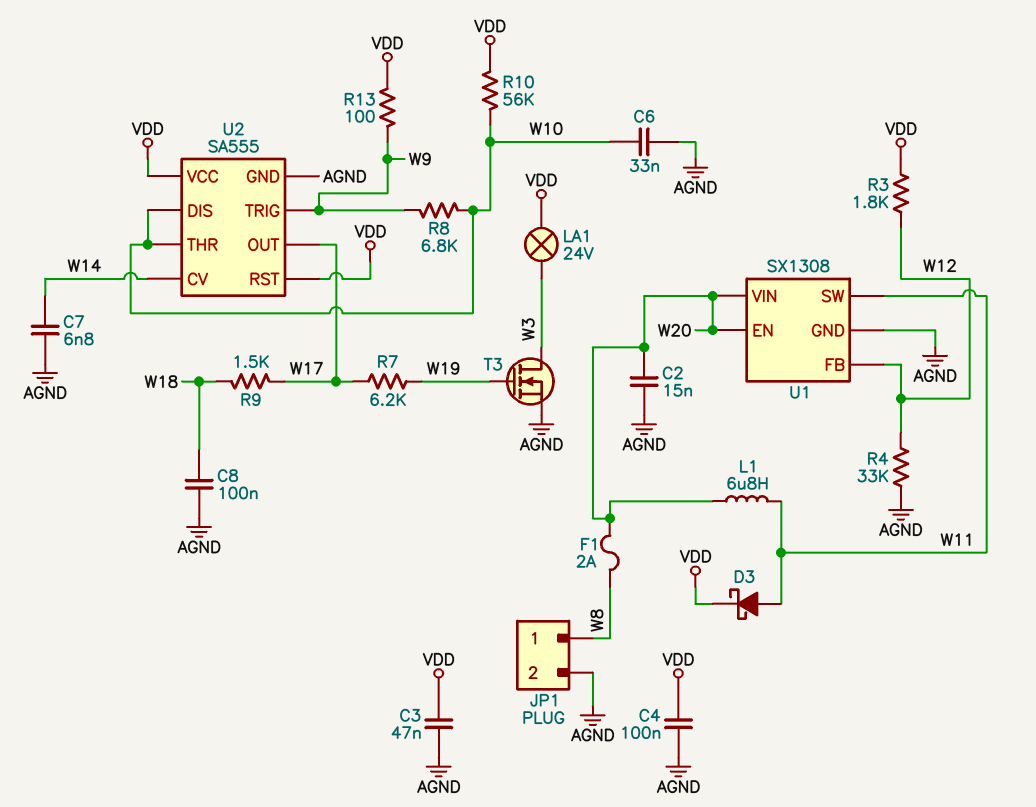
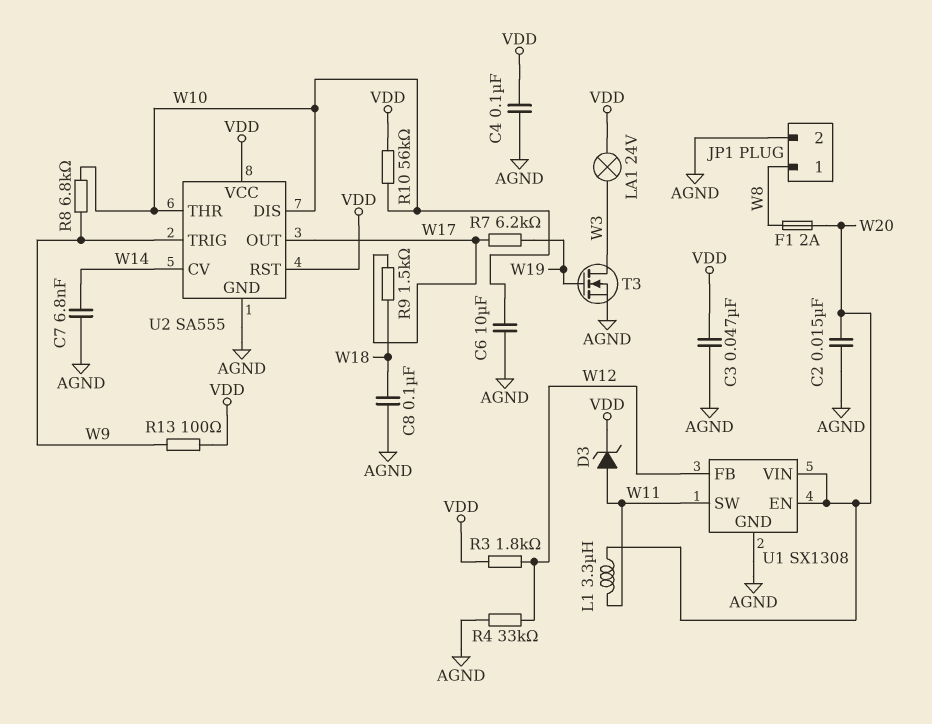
C6: 33nF (AGND, W10) -> 10uF (AGND, W10)
D3: schottky (A W11, K VDD) -> zener (A W11, K VDD)
L1: 6.8uH (W11, W20) -> 3.3uH (W11, W20)

